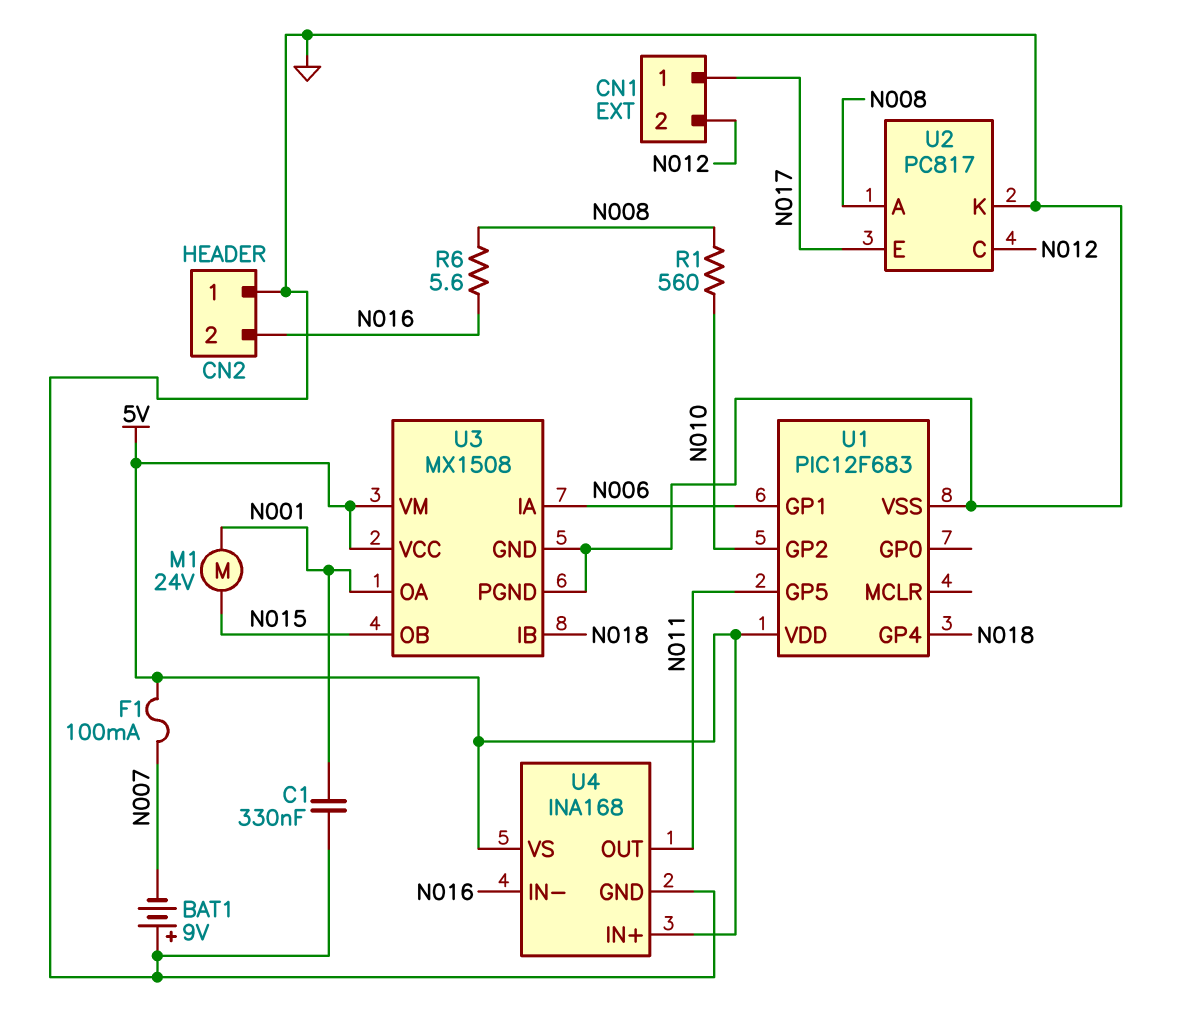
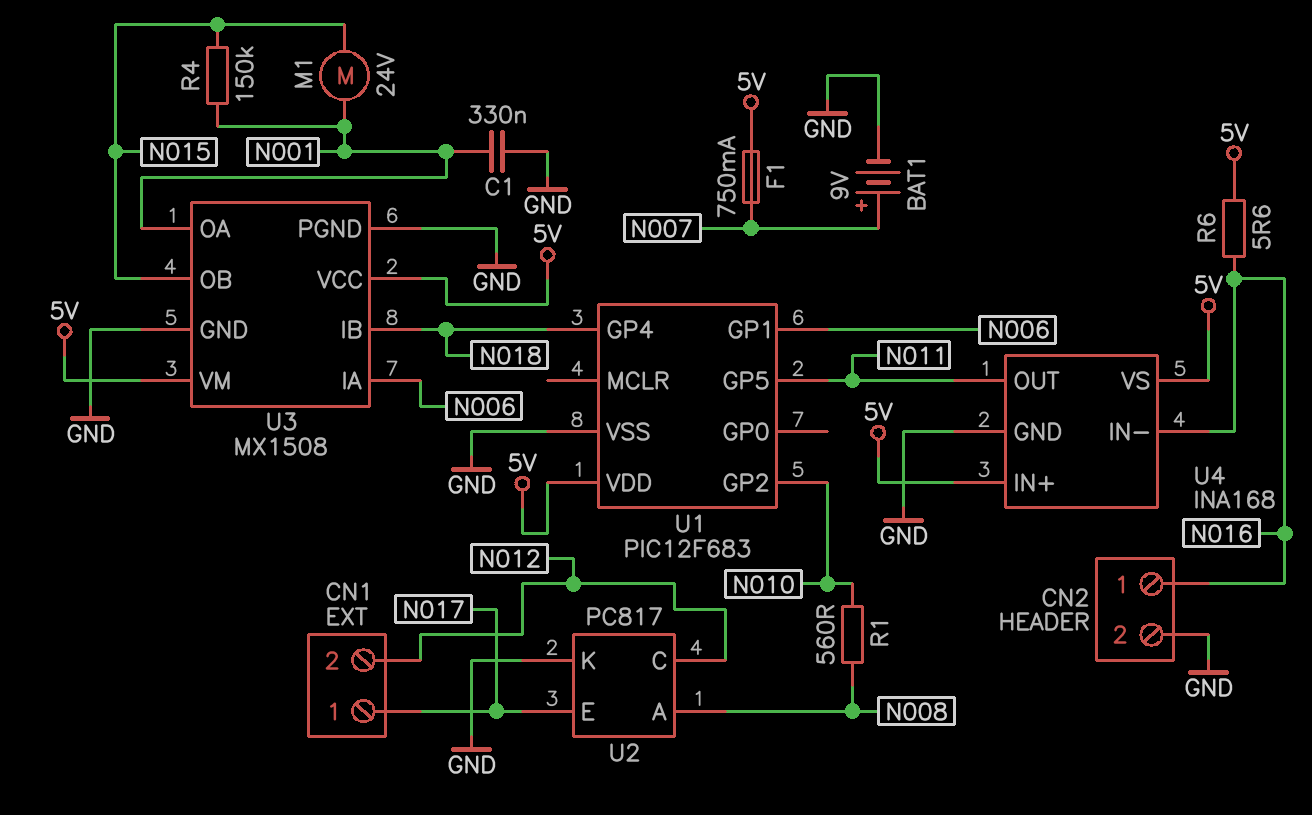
BAT1: 9V (plus GND, minus N007) -> 9V (plus N007, minus GND)
CN2 pin 1: GND -> N016
CN2 pin 2: N016 -> GND
F1: 100mA (5V, N007) -> 750mA (5V, N007)
R4: none -> 150k (N001, N015)
R6: 5.6 (N008, N016) -> 5.6 (5V, N016)

